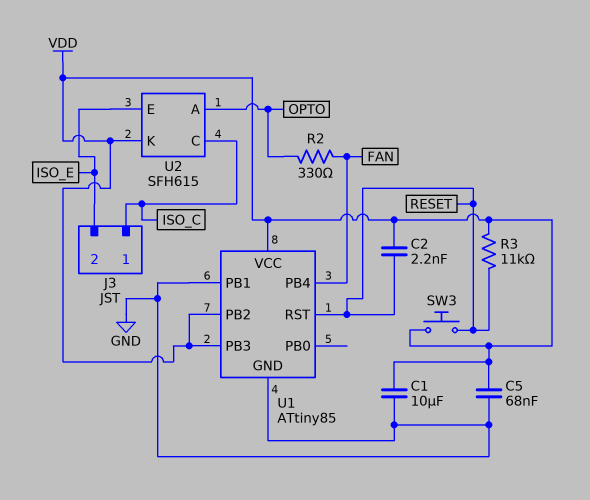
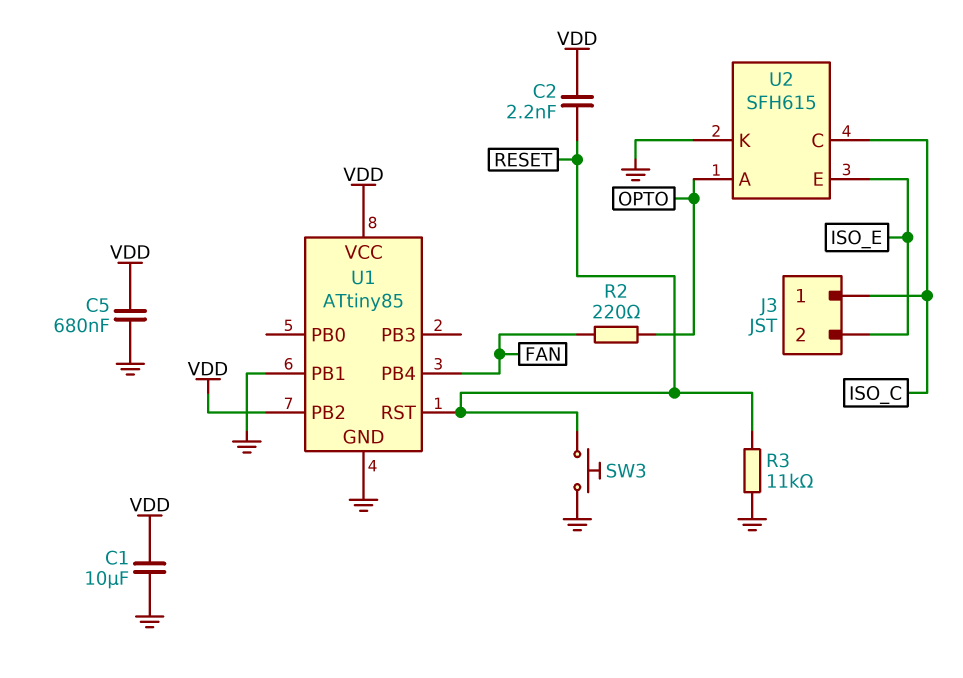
C5: 68nF (GND, VDD) -> 680nF (GND, VDD)
R2: 330 (FAN, OPTO) -> 220 (FAN, OPTO)
R3: 11k (RESET, VDD) -> 11k (GND, RESET)
SW3: button (RESET, VDD) -> button (GND, RESET)
U1 pin PB3: VDD -> none
U2 pin K: VDD -> GND

